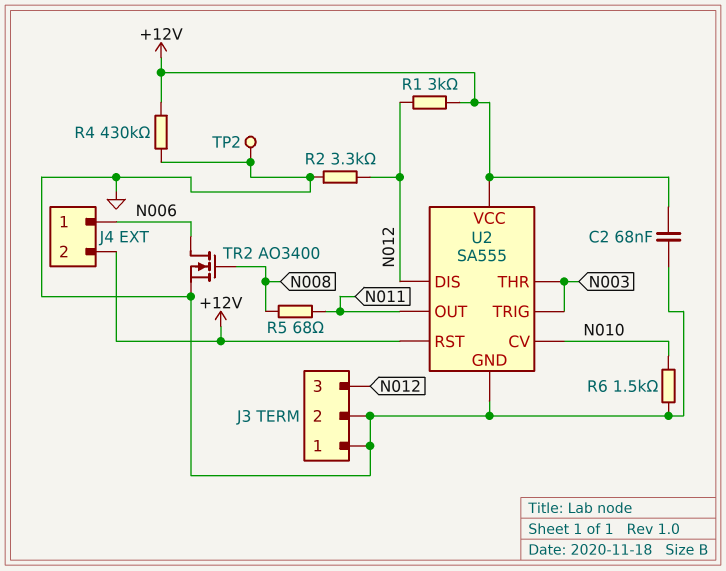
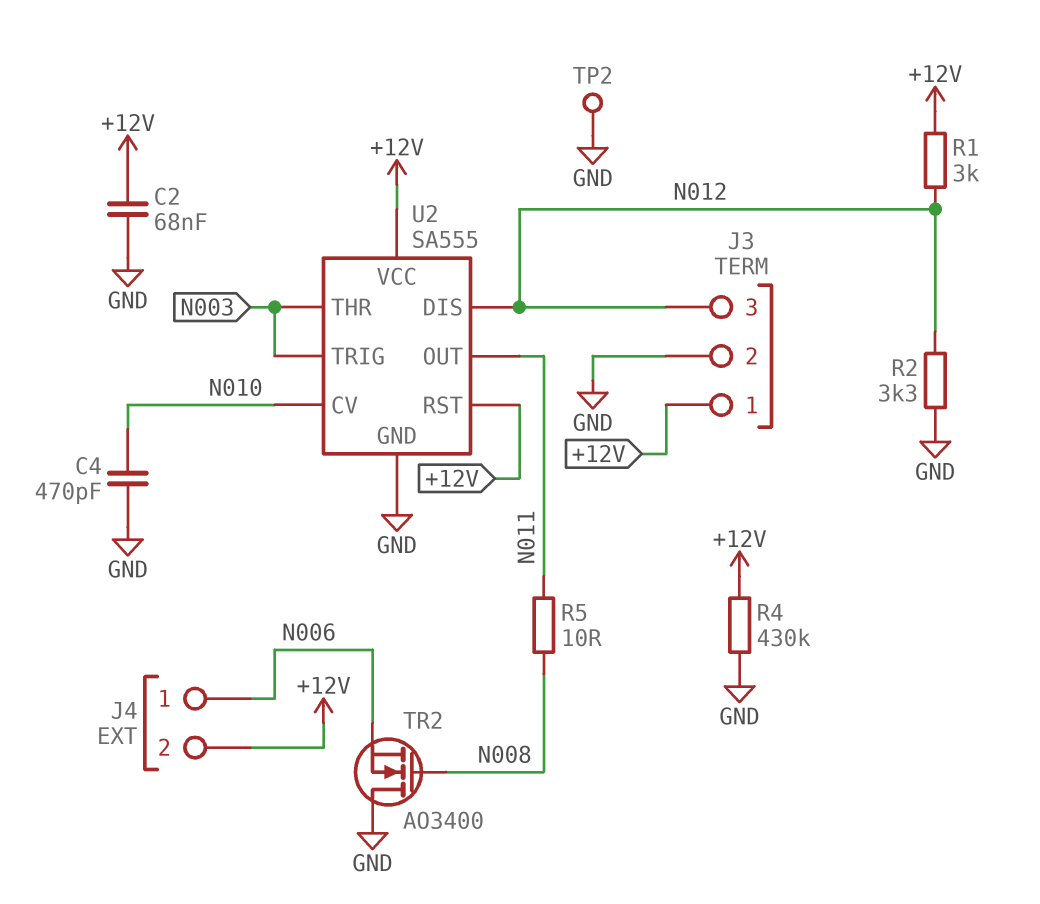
C4: none -> 470pF (GND, N010)
J3 pin 1: GND -> +12V
R5: 68 (N008, N011) -> 10 (N008, N011)
R6: 1.5k (GND, N010) -> none
TR2: NMOS AO3400 (G N008, D N006, S GND) -> NMOS AO3400 (G N008, D GND, S N006)

